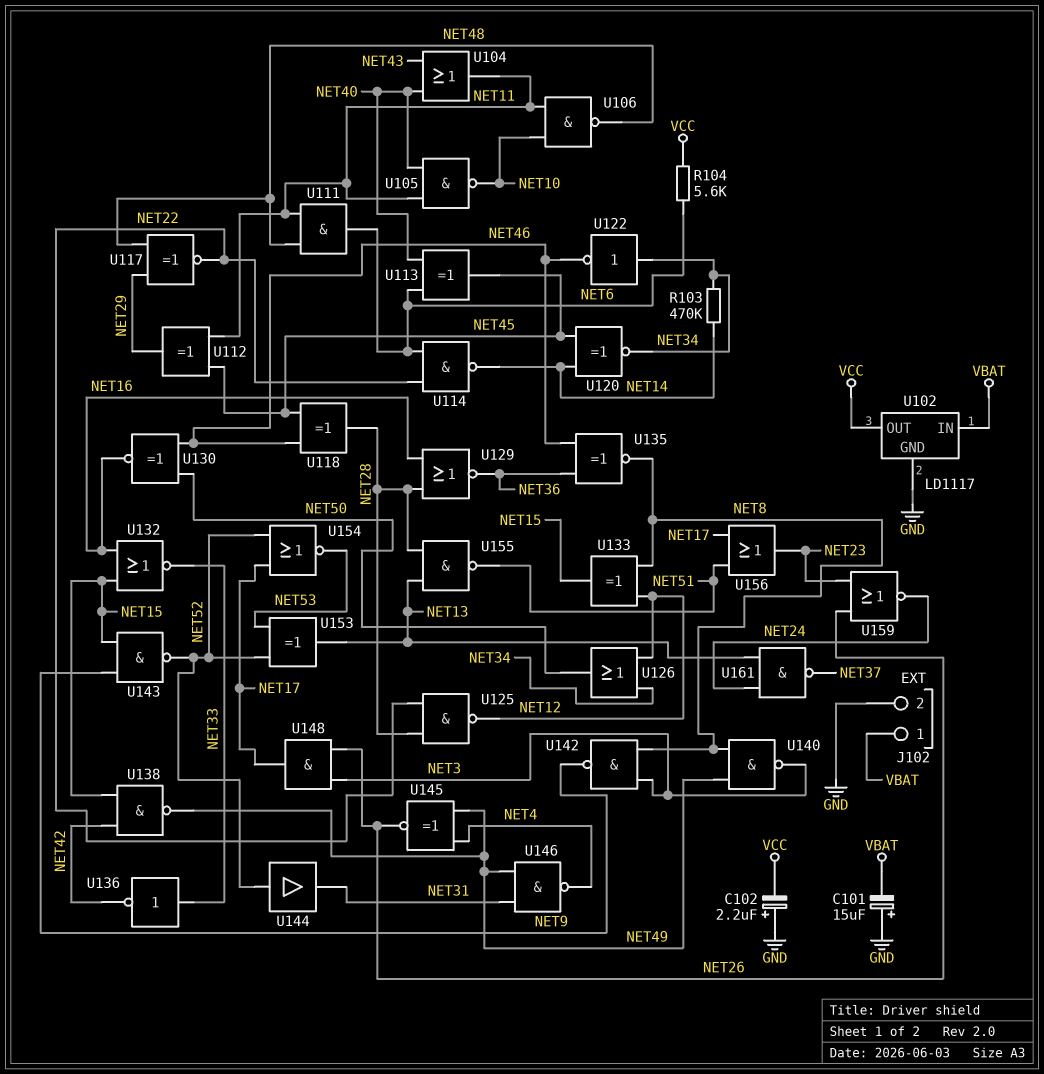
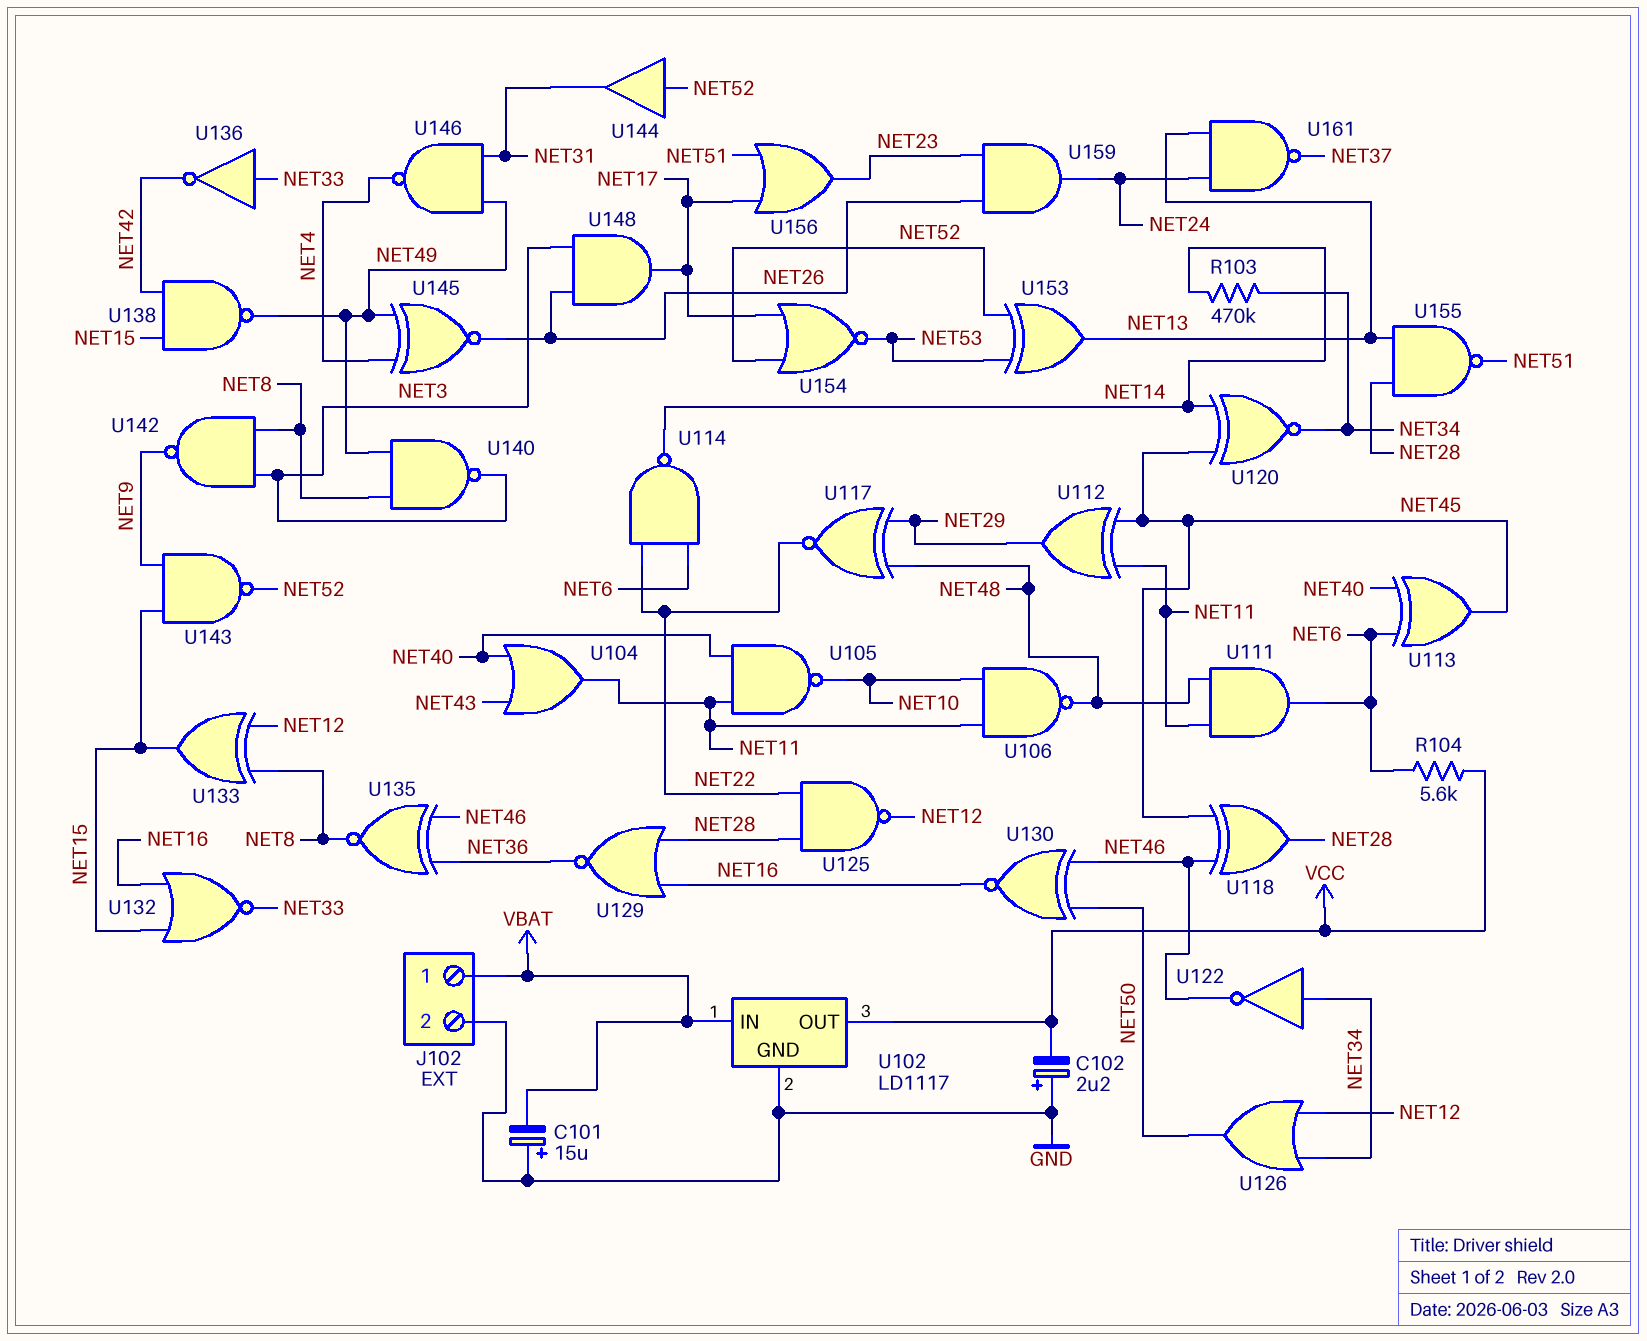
U159: NOR (in NET23, in NET26, out NET24) -> AND (in NET23, in NET26, out NET24)

